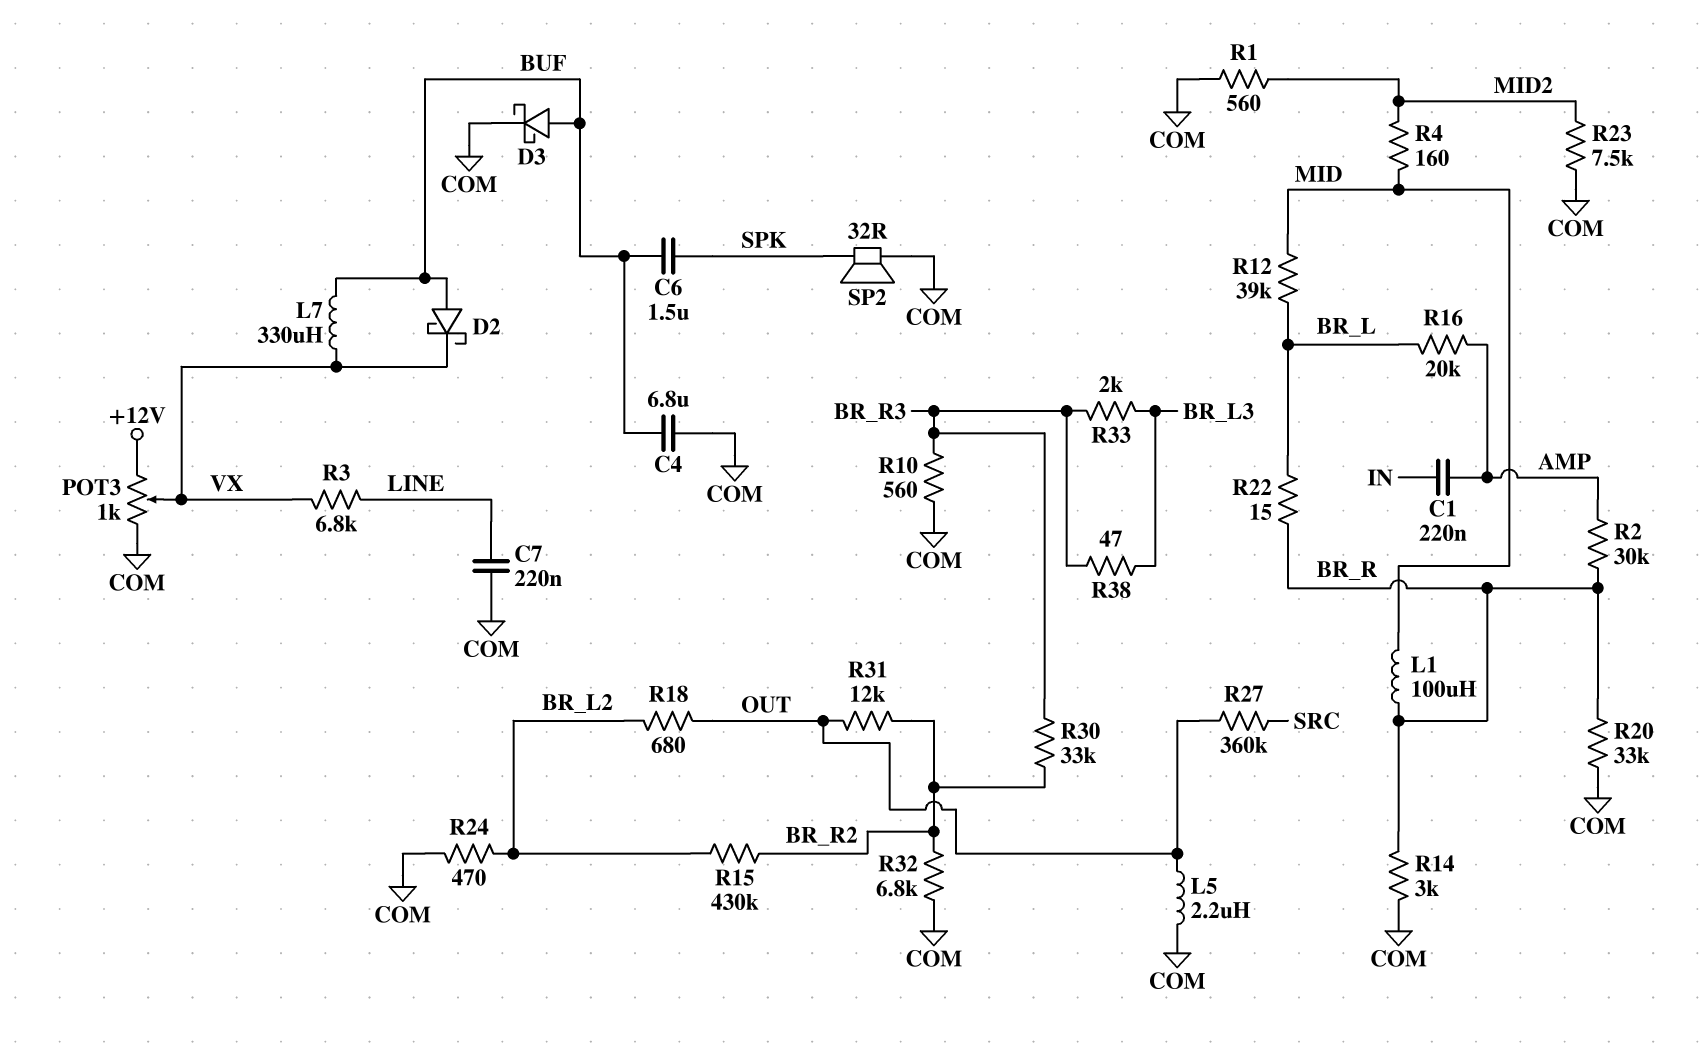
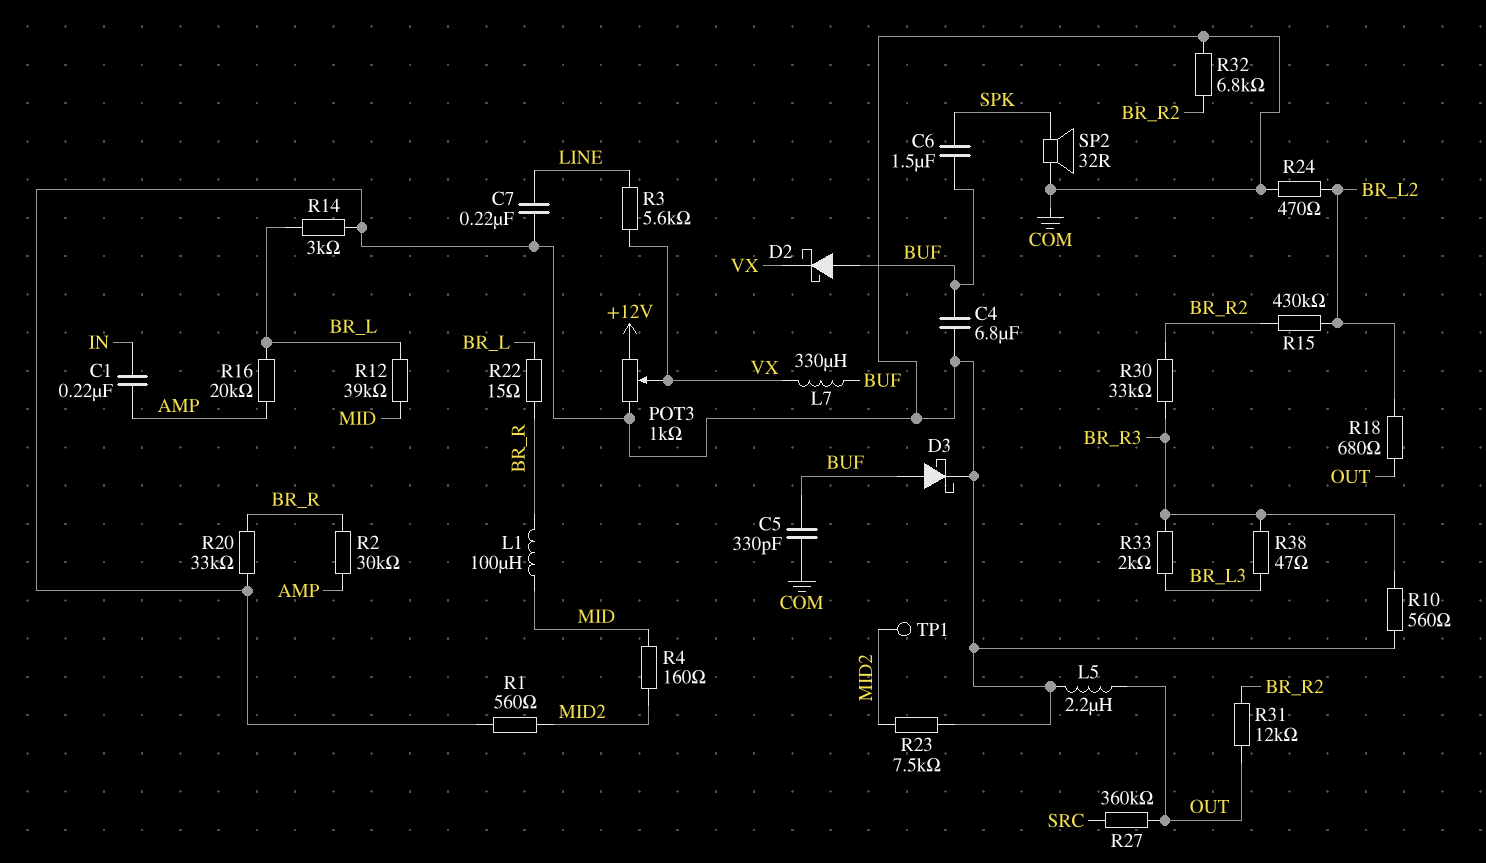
C5: none -> 330pF (BUF, COM)
R3: 6.8k (LINE, VX) -> 5.6k (LINE, VX)
R14: 3k (BR_R, COM) -> 3k (BR_L, COM)
TP1: none -> test point (MID2)

